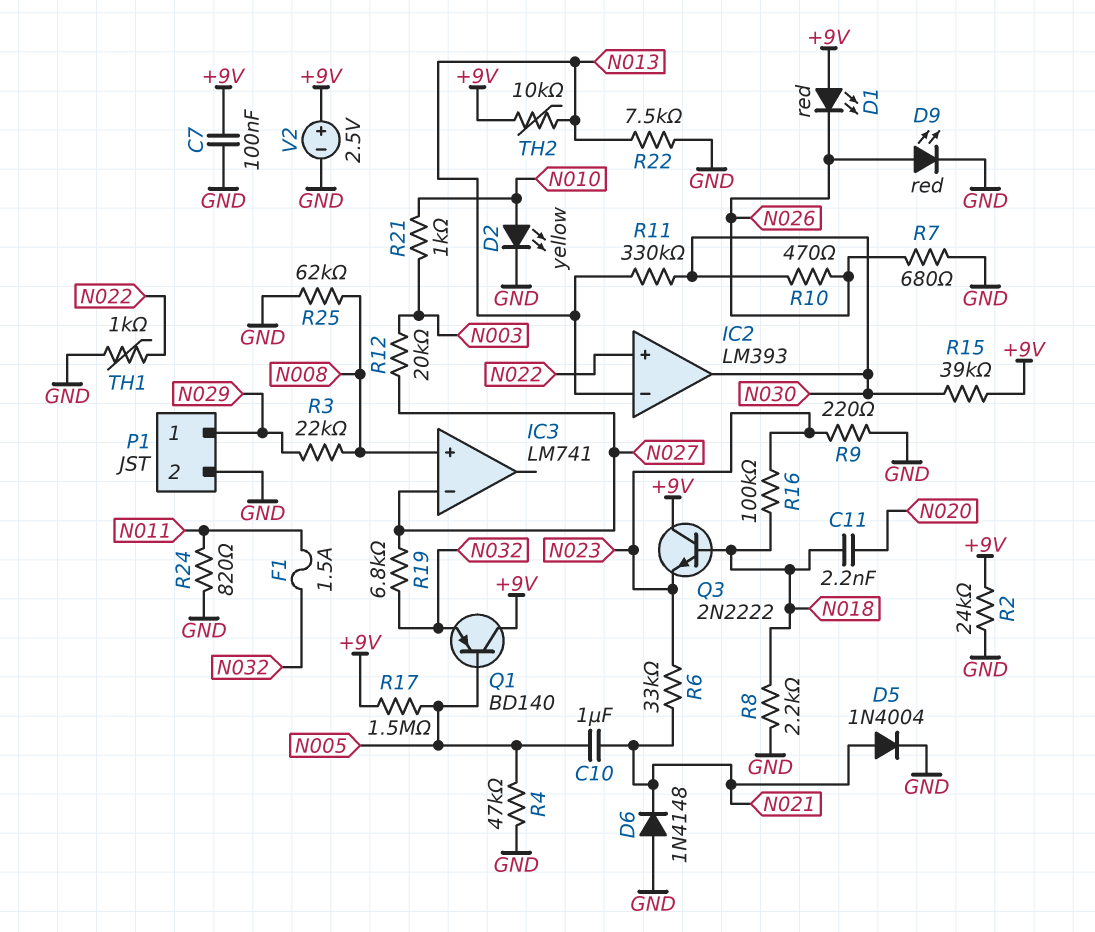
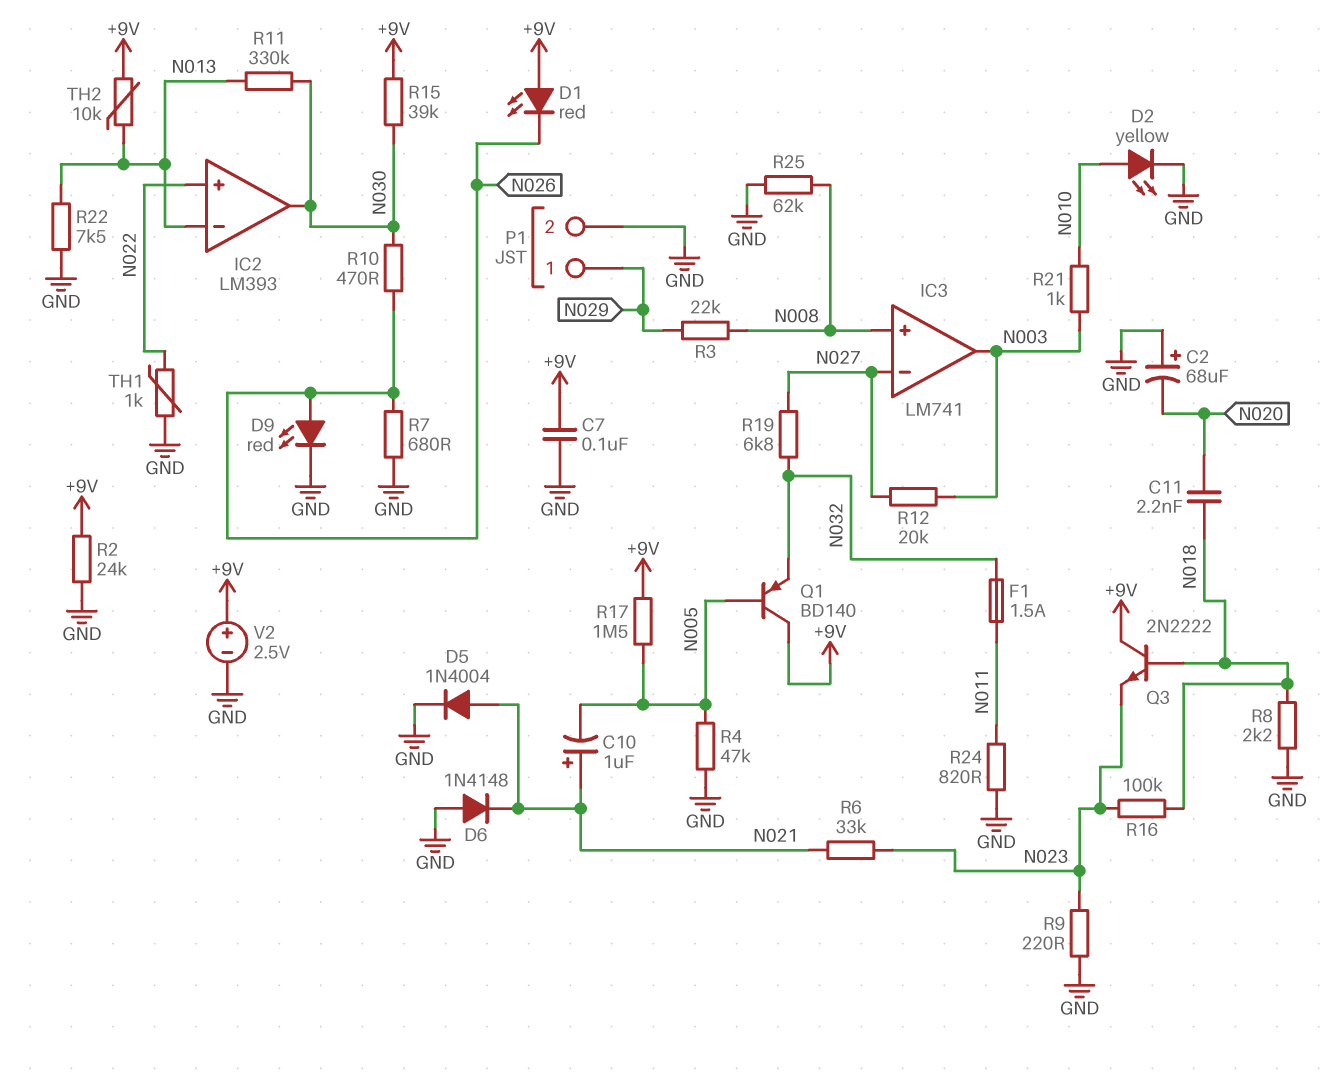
C2: none -> 68uF (plus GND, minus N020)
C10: 1uF (N005, N021) -> 1uF (plus N021, minus N005)
IC3 pin out: none -> N003

